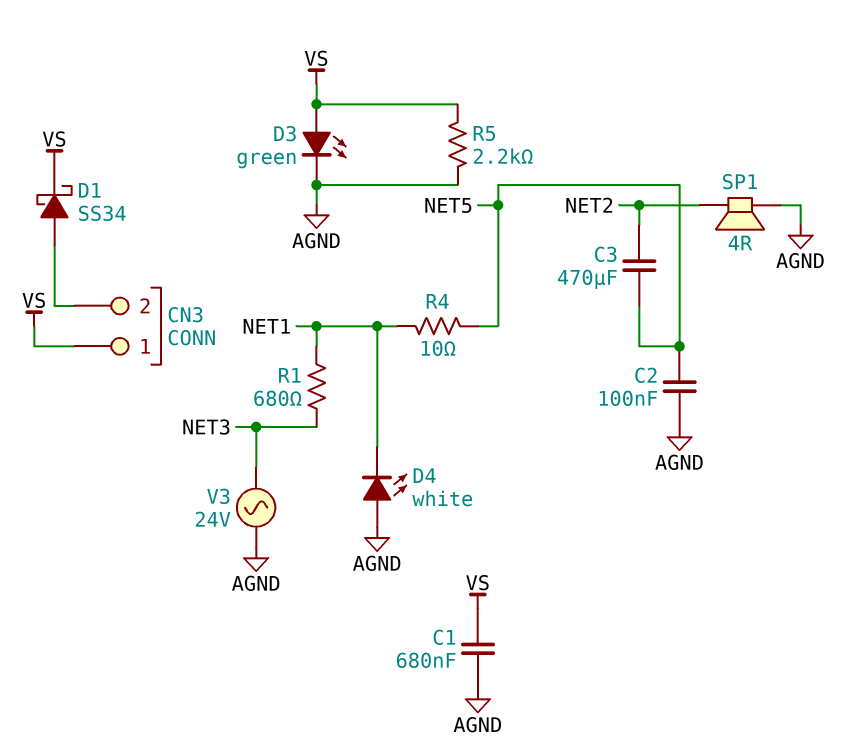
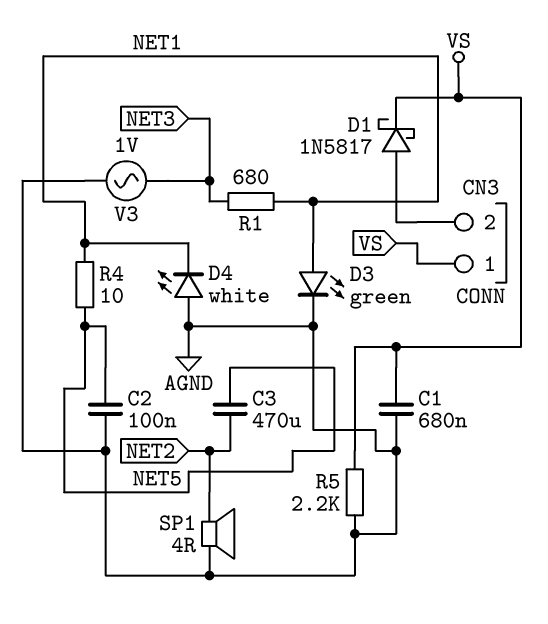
D1: schottky SS34 (A CN3/2, K VS) -> schottky 1N5817 (A CN3/2, K VS)
D3: LED green (A VS, K AGND) -> LED green (A NET1, K AGND)
V3: AC 24V (AGND, NET3) -> AC 1V (AGND, NET3)

